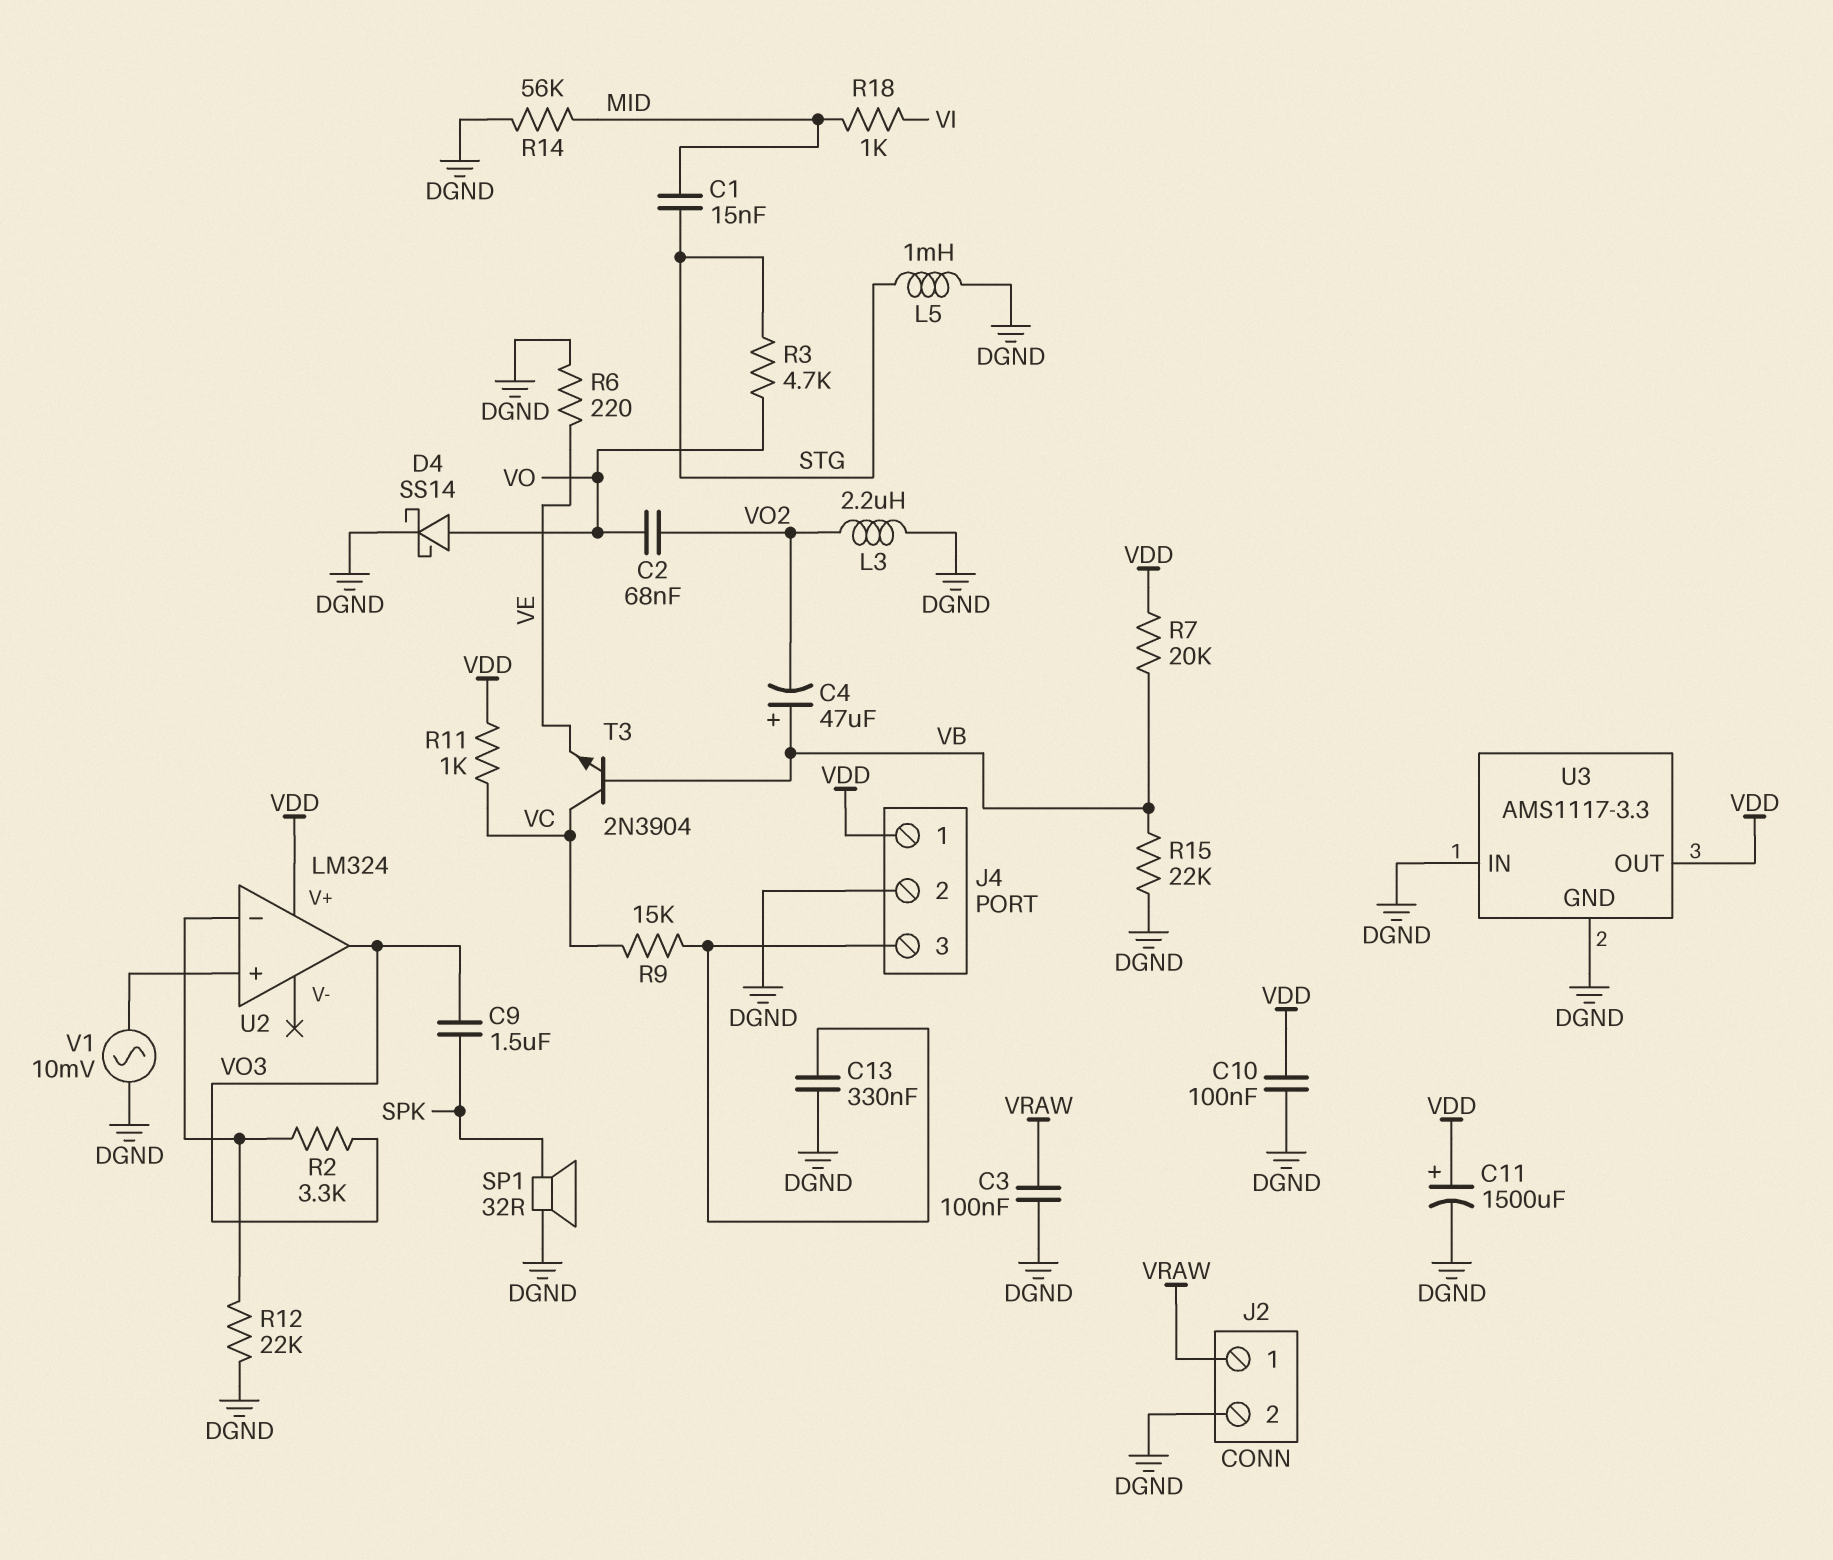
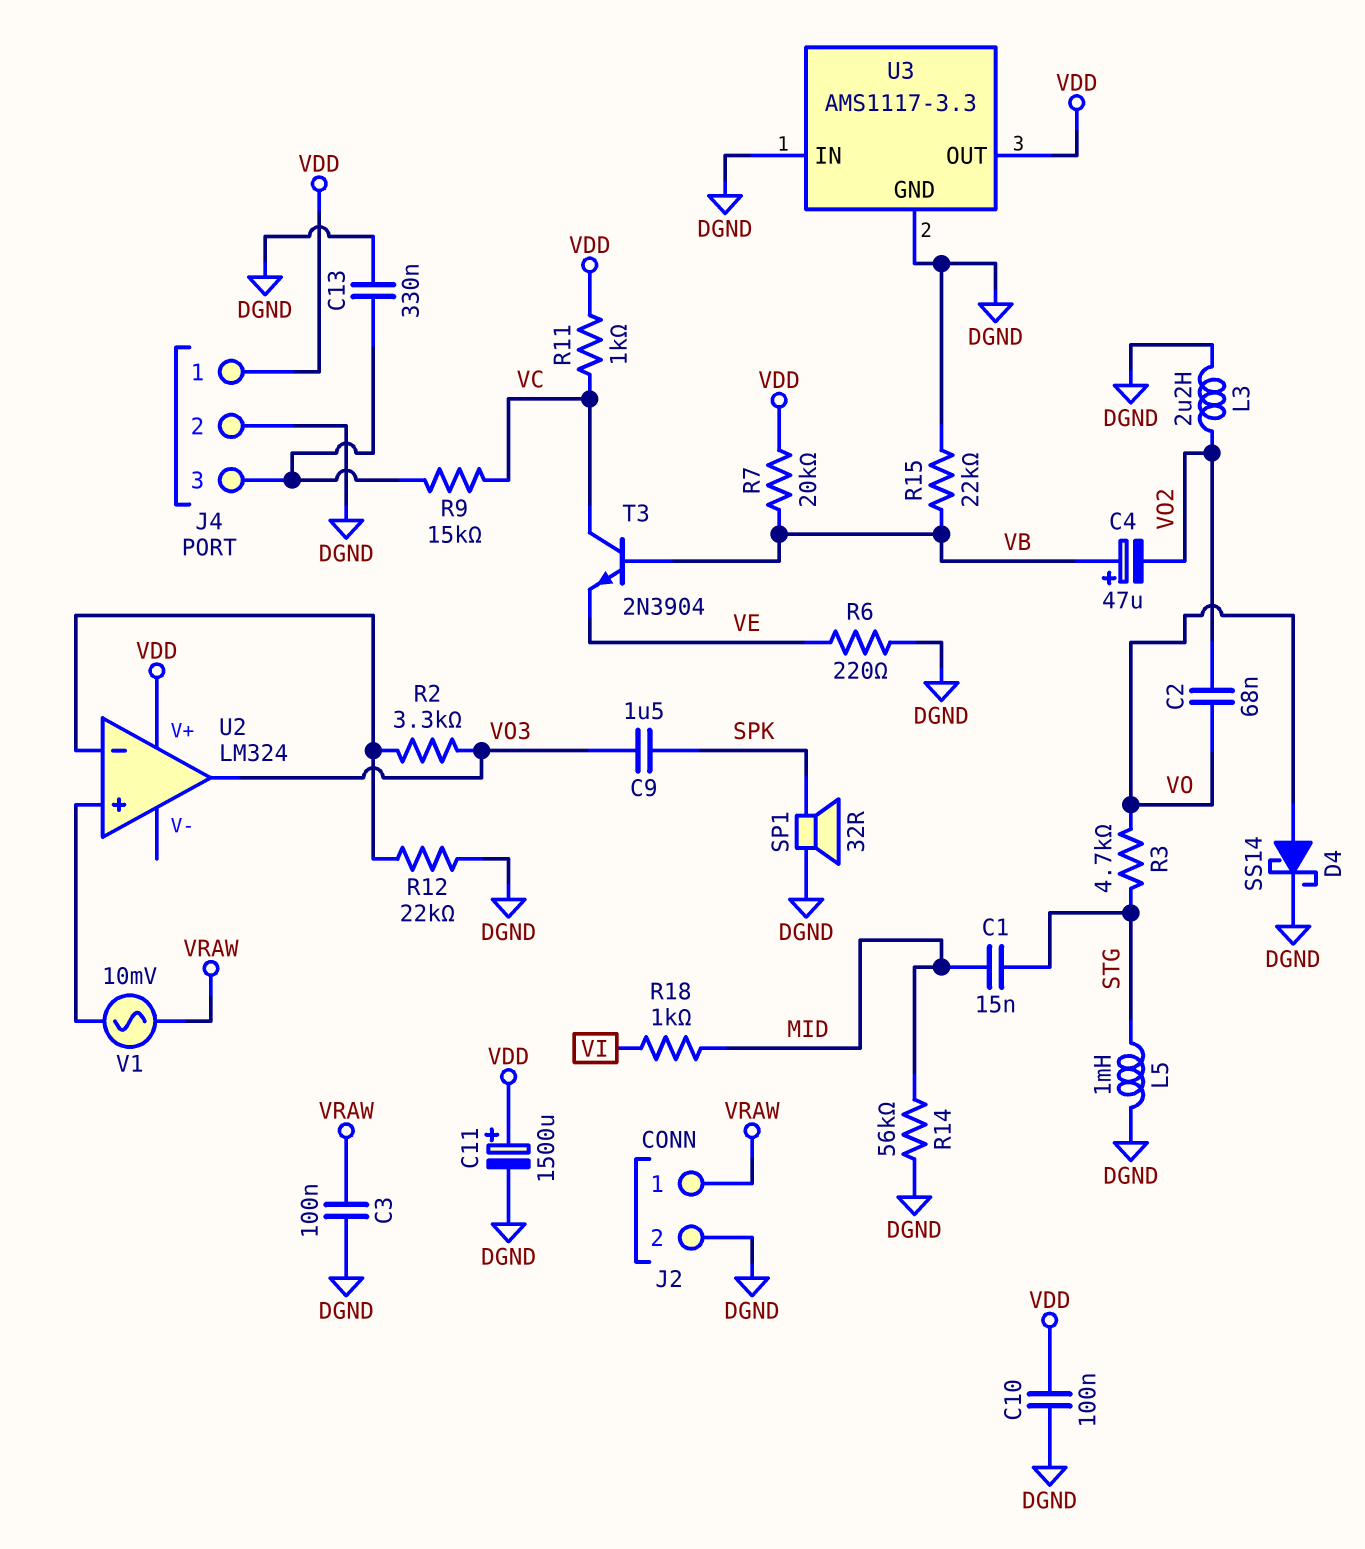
V1: AC 10mV (DGND, U2/in+) -> AC 10mV (U2/in+, VRAW)

